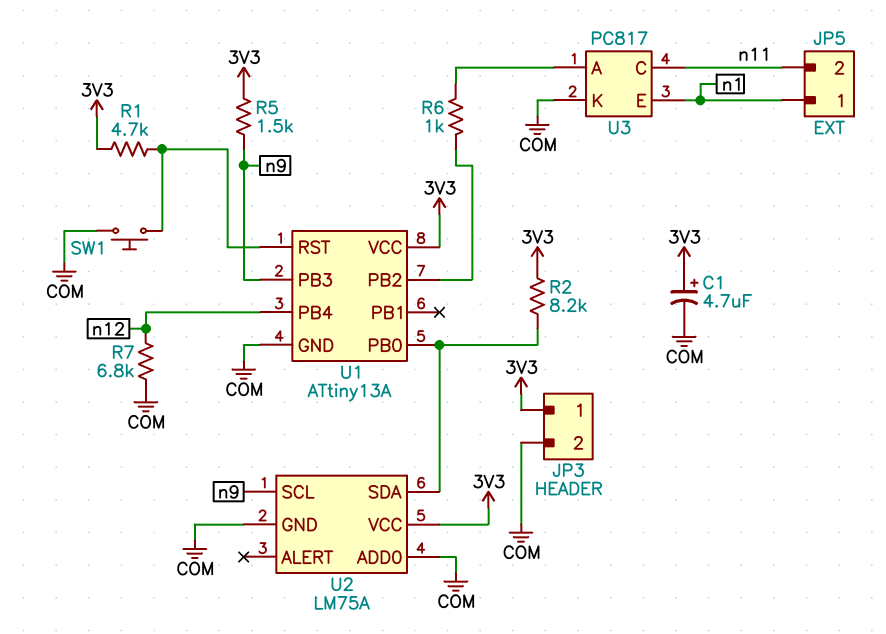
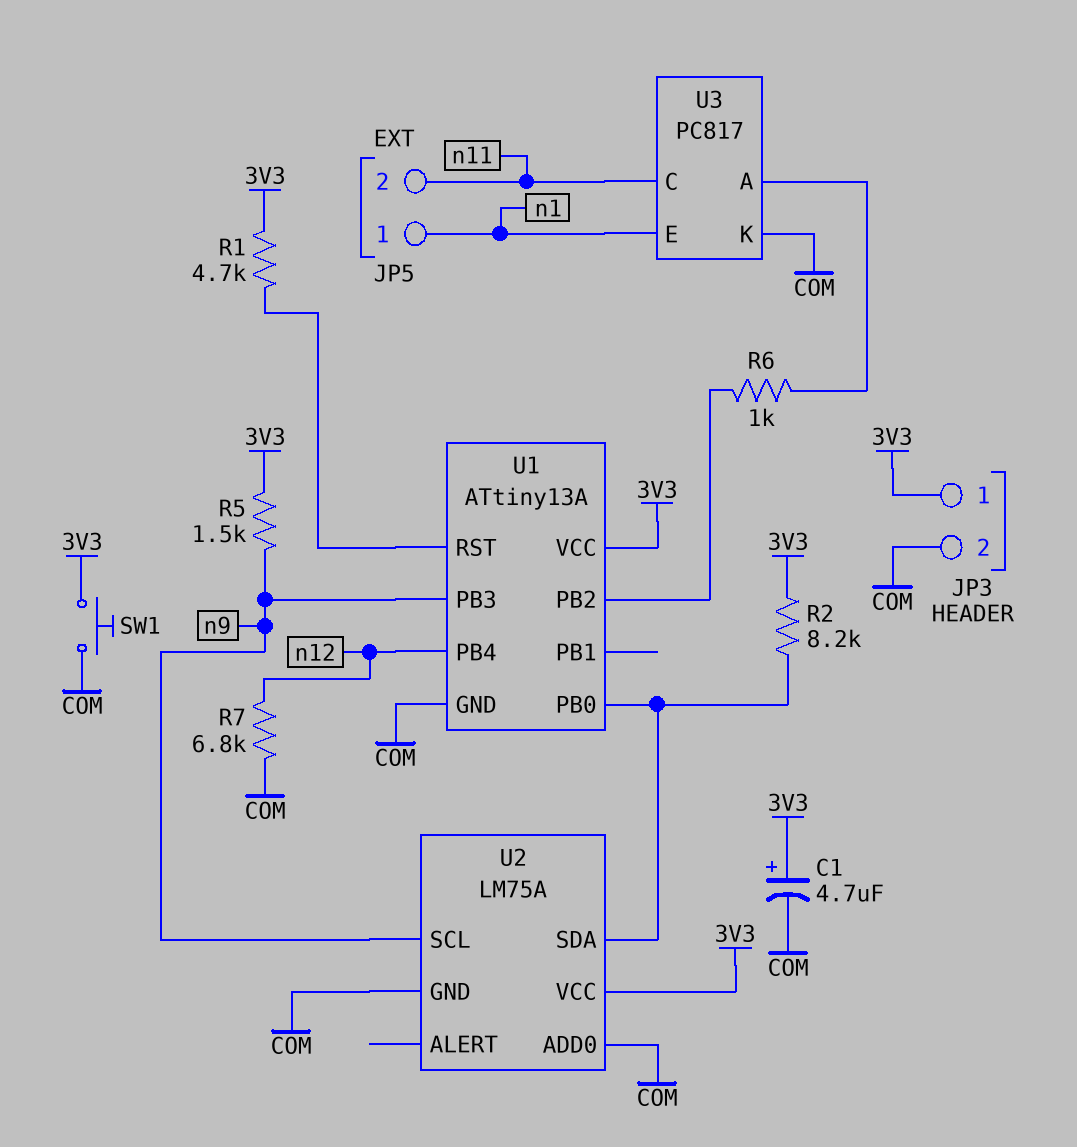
SW1: button (COM, U1/RST) -> button (3V3, COM)

